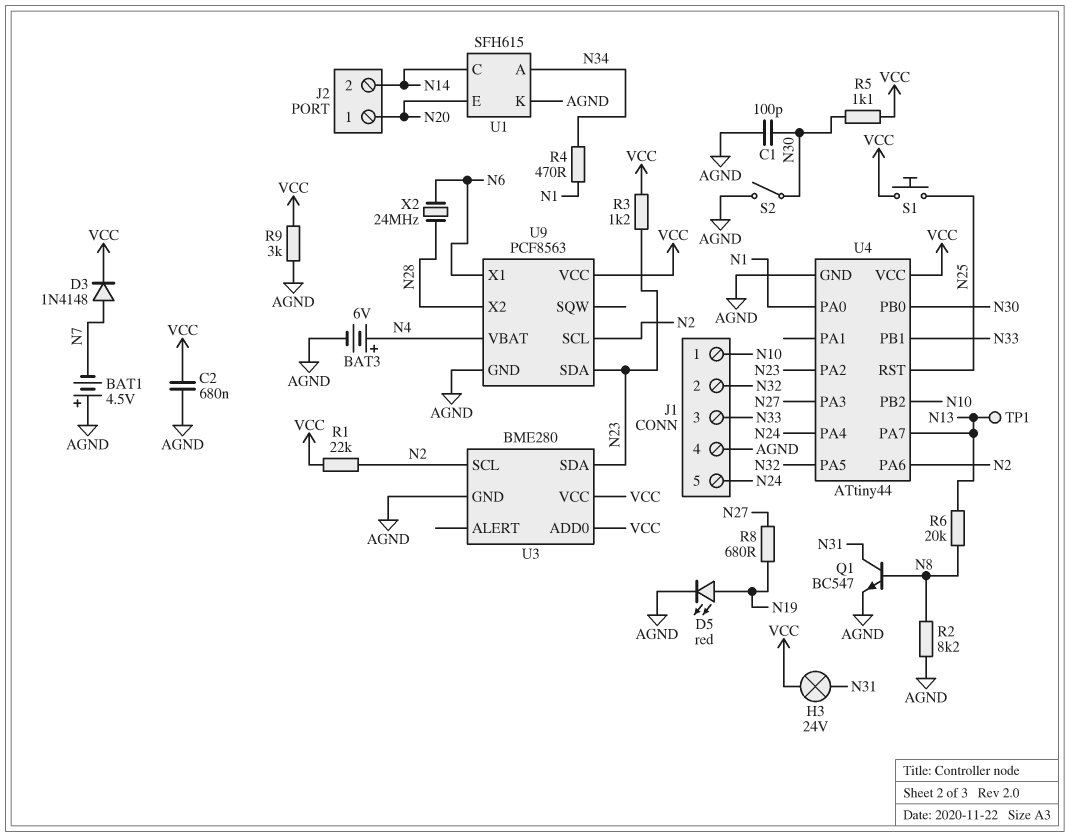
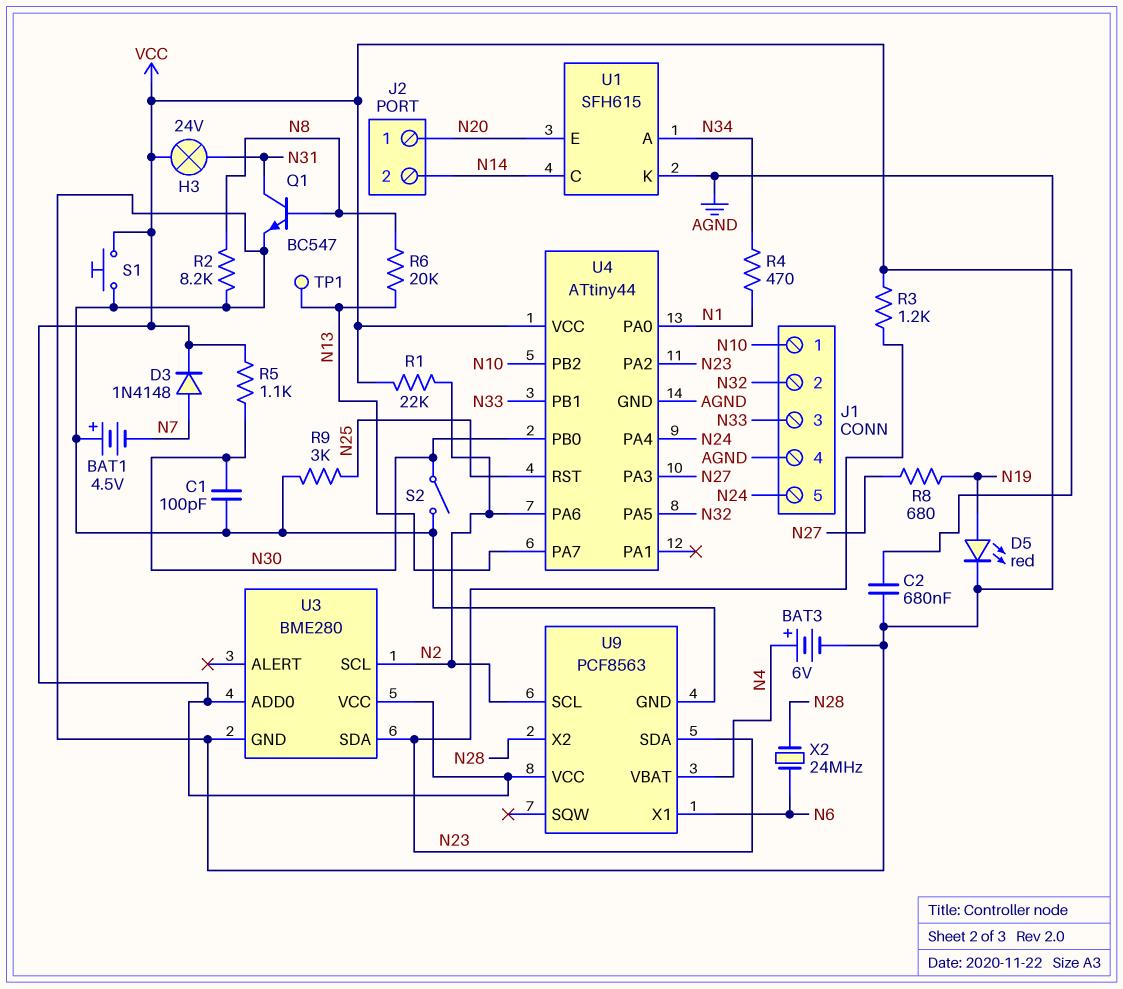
R9: 3k (AGND, VCC) -> 3k (AGND, N25)
S1: button (N25, VCC) -> button (AGND, VCC)

